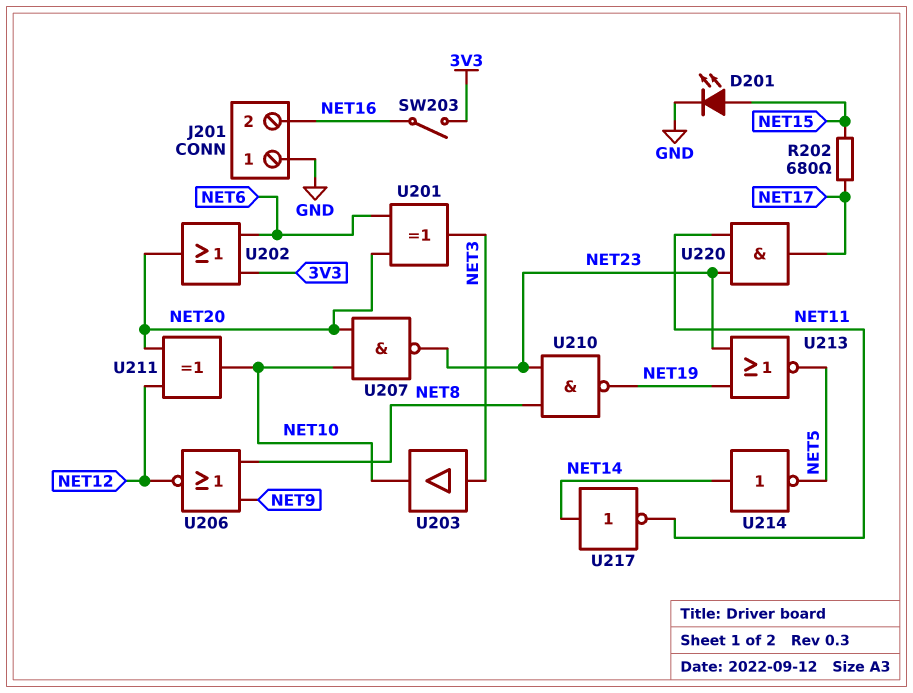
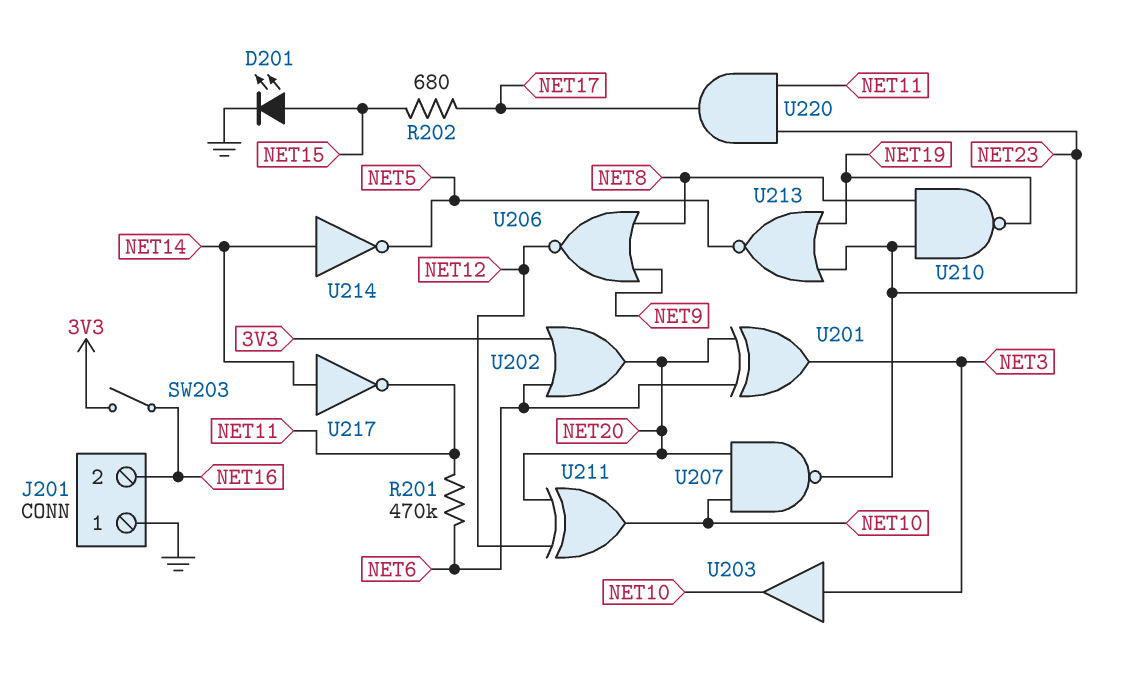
R201: none -> 470k (NET6, NET11)

